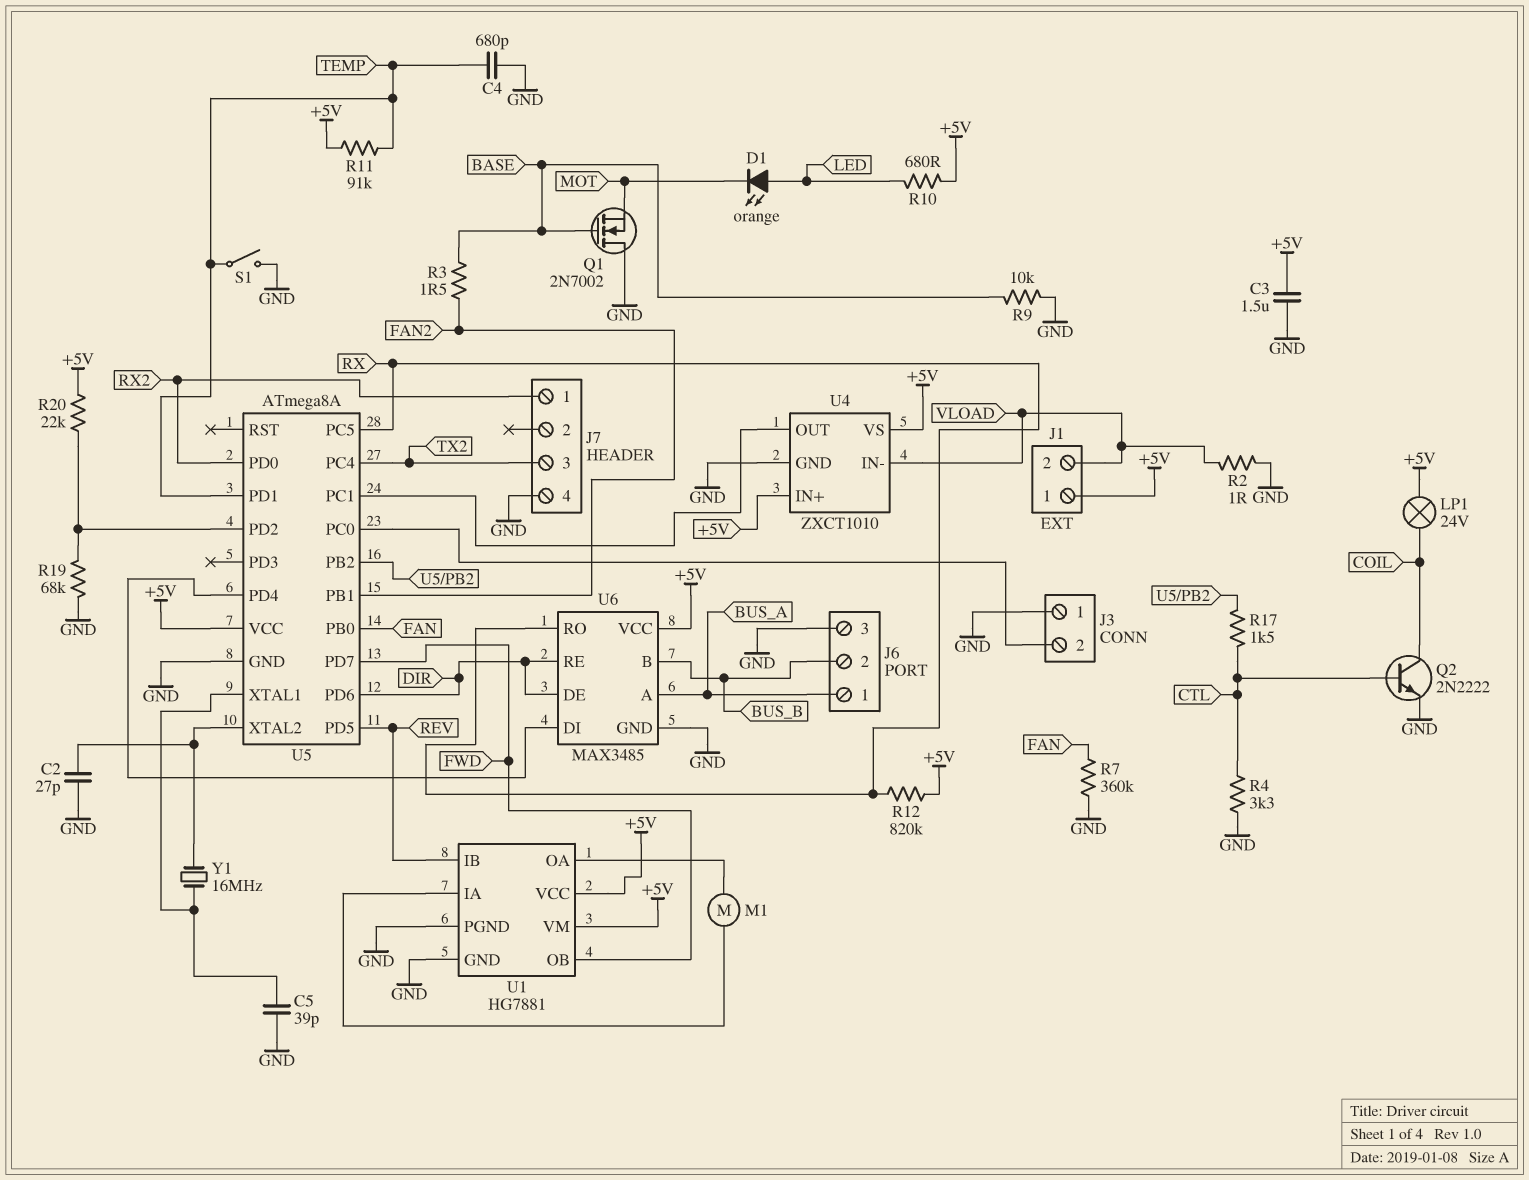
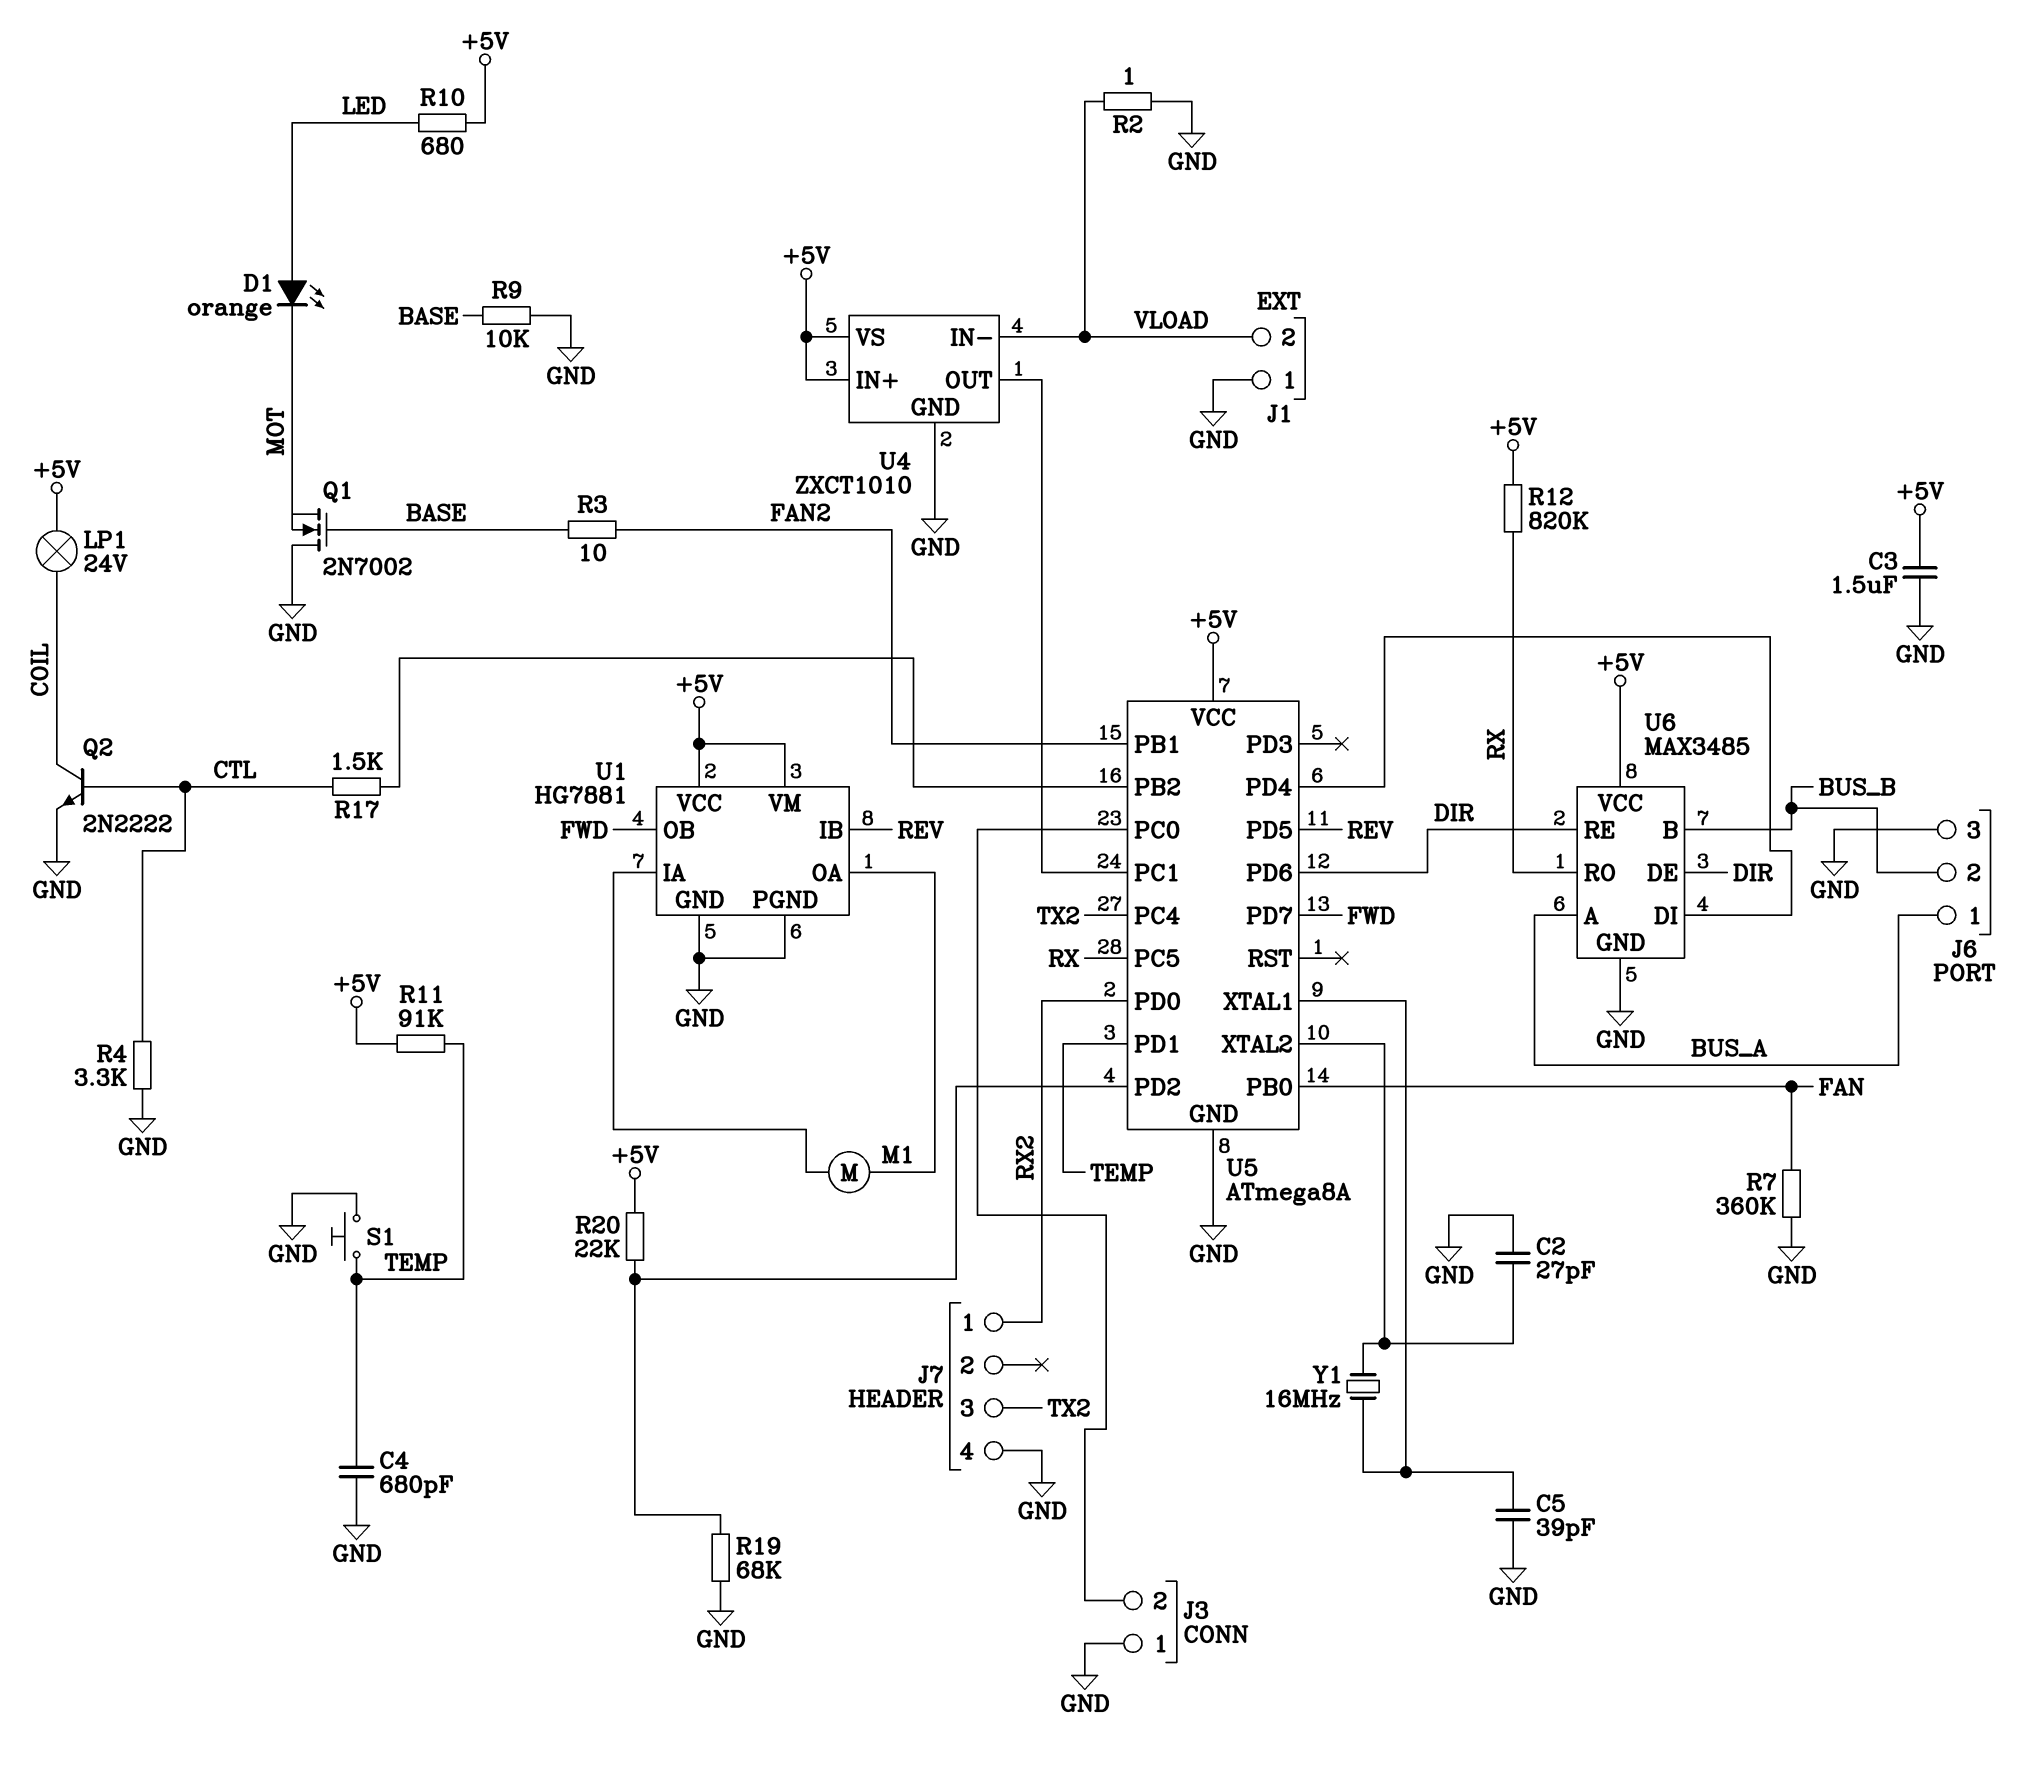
J1 pin 1: +5V -> GND
R3: 1.5 (BASE, FAN2) -> 10 (BASE, FAN2)
S1: switch (GND, TEMP) -> button (GND, TEMP)

